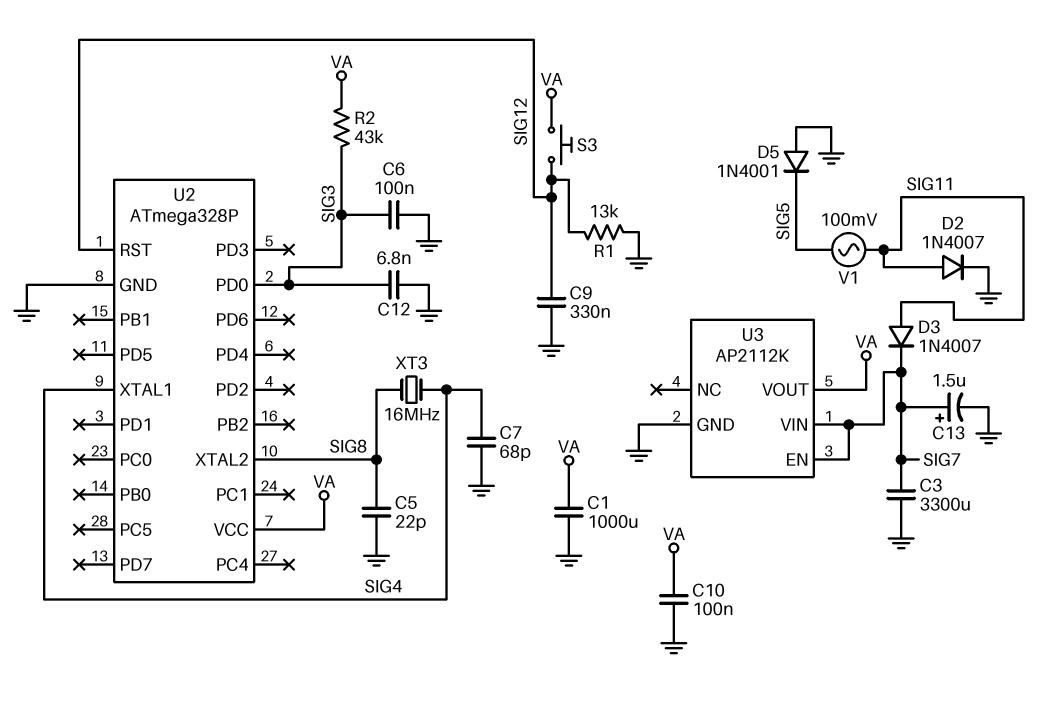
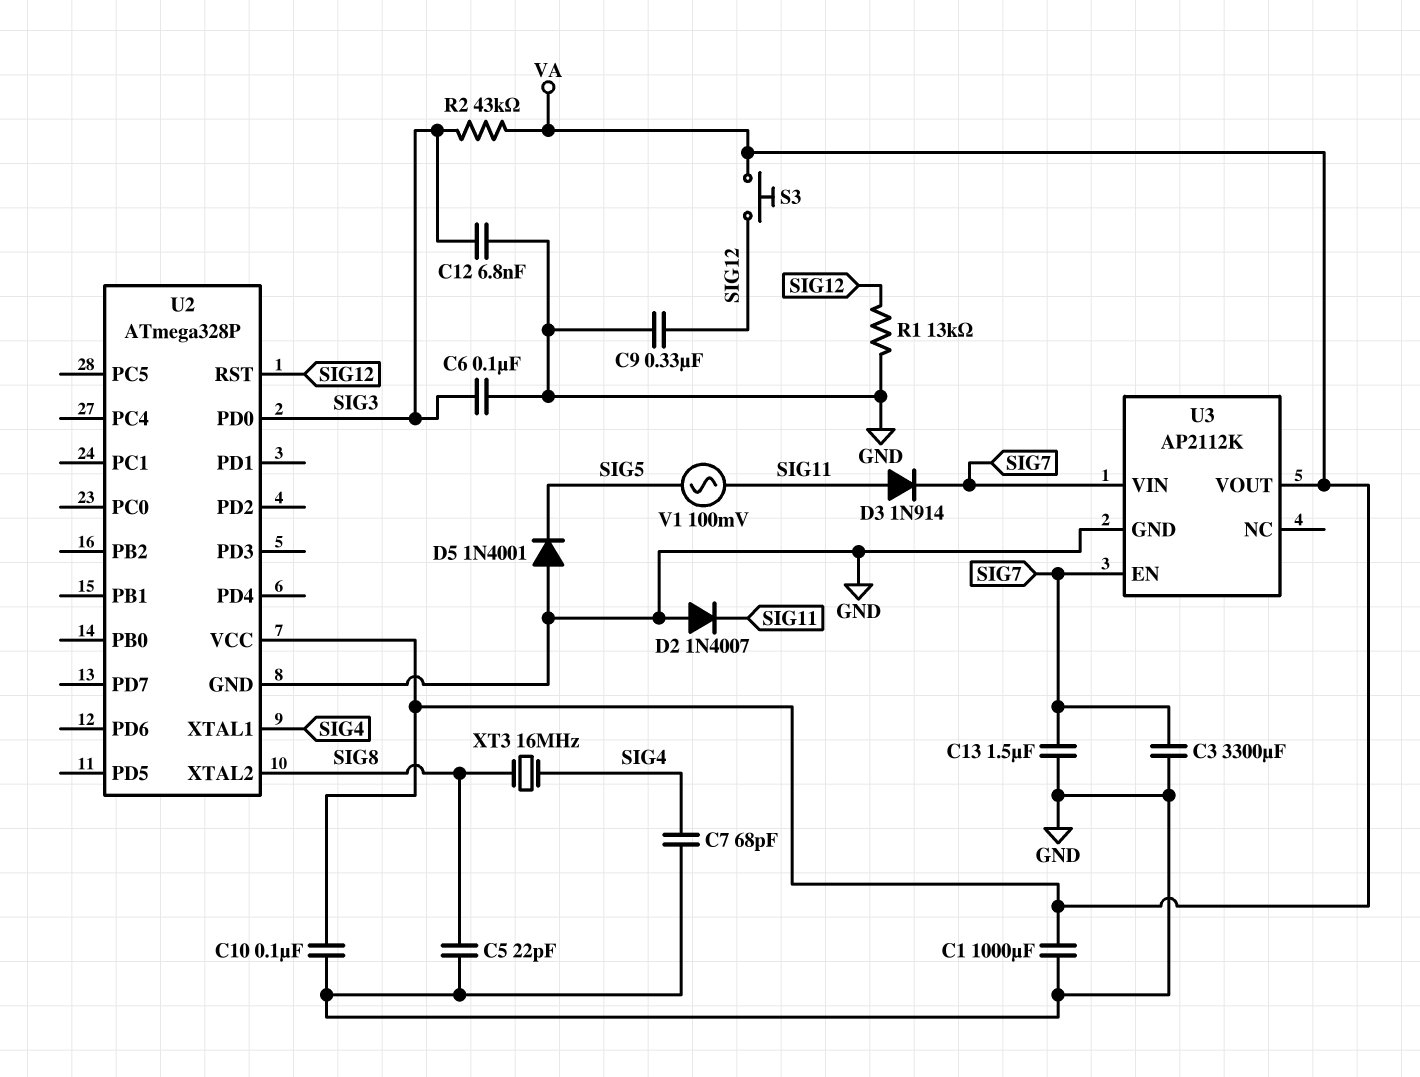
C13: 1.5uF (plus SIG7, minus GND) -> 1.5uF (GND, SIG7)
D2: diode 1N4007 (A SIG11, K GND) -> diode 1N4007 (A GND, K SIG11)
D3: diode 1N4007 (A SIG11, K SIG7) -> diode 1N914 (A SIG11, K SIG7)

